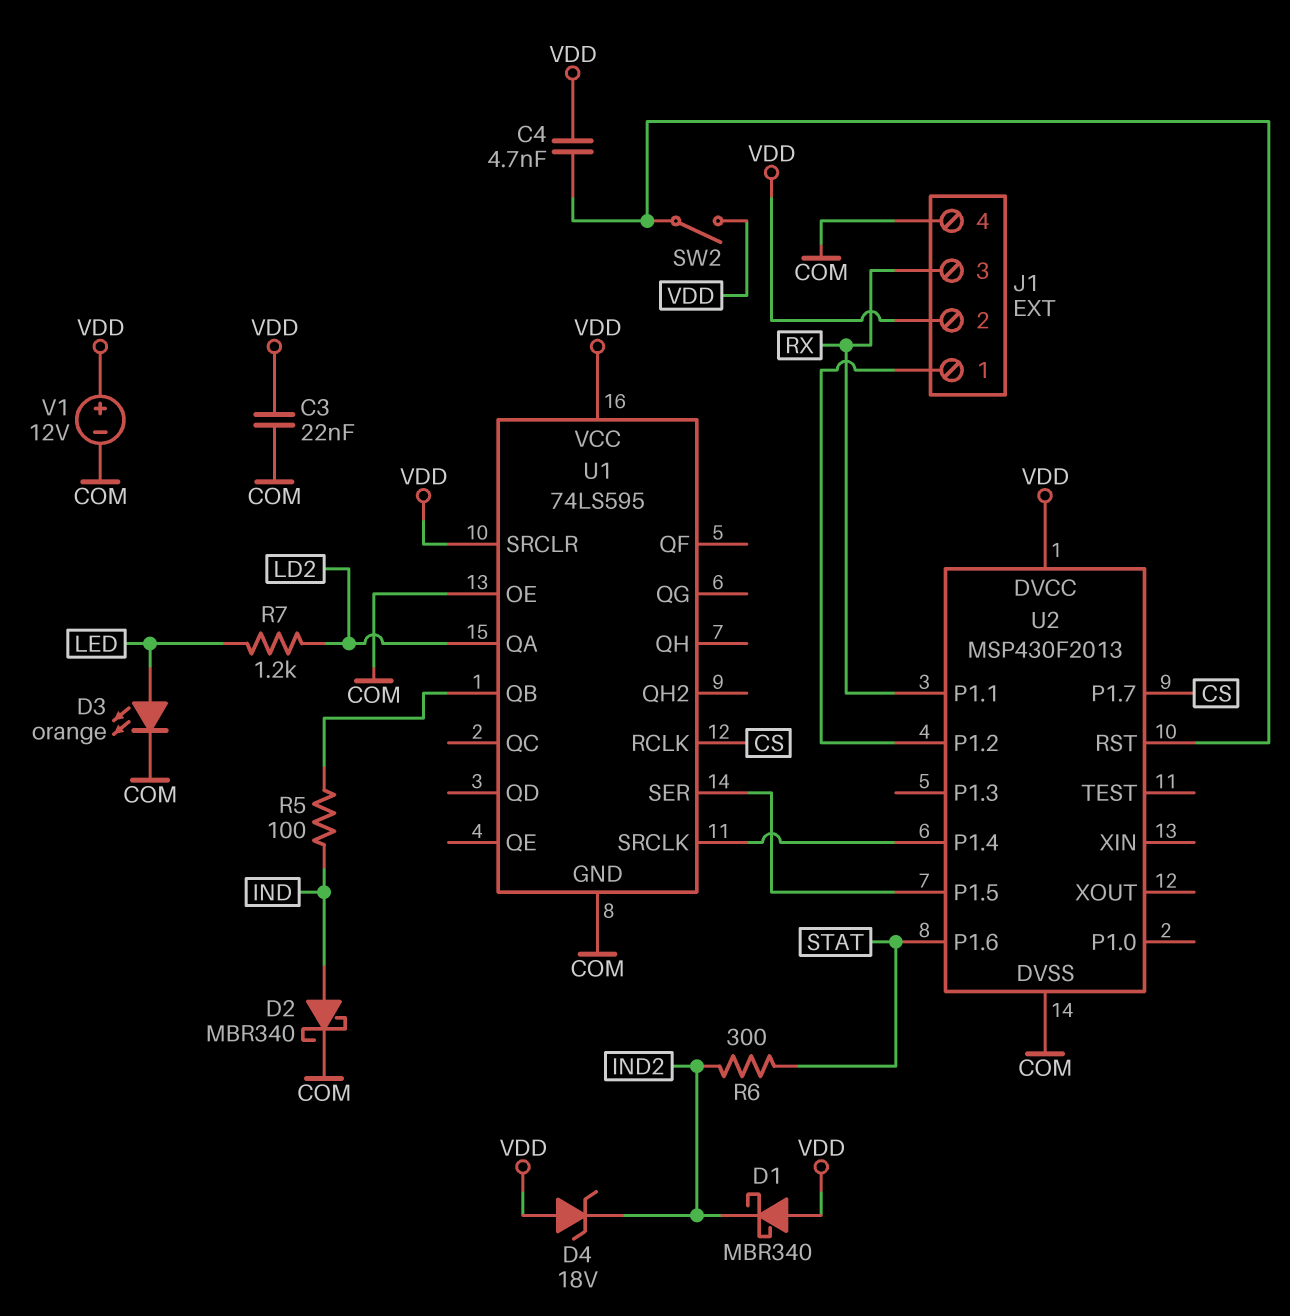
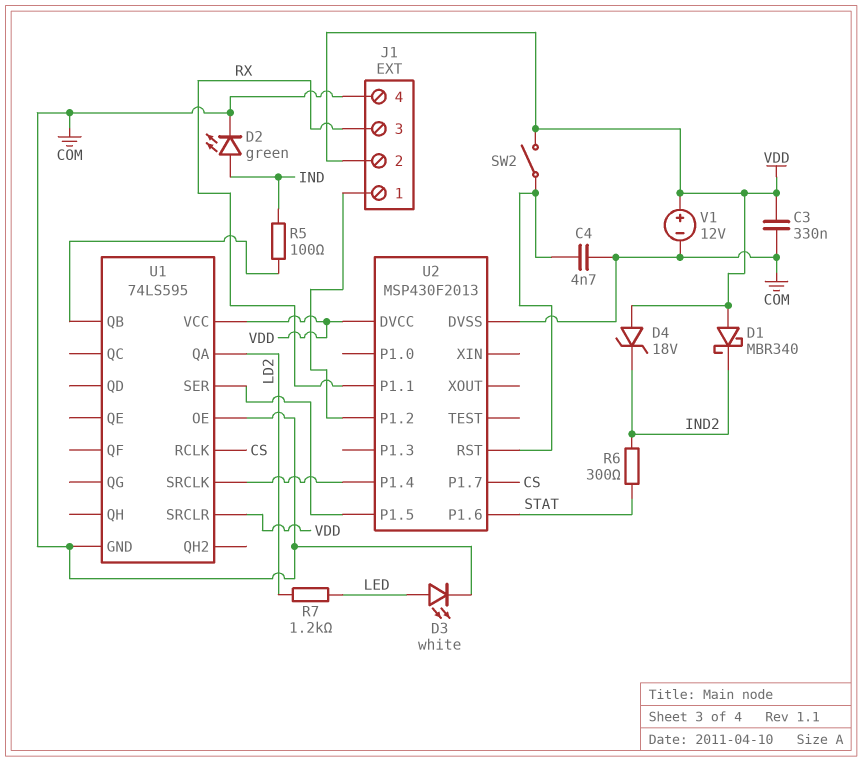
C3: 22nF (COM, VDD) -> 330nF (COM, VDD)
C4: 4.7nF (U2/RST, VDD) -> 4.7nF (COM, U2/RST)
D2: schottky MBR340 (A IND, K COM) -> LED green (A IND, K COM)
D3: LED orange (A LED, K COM) -> LED white (A LED, K COM)

